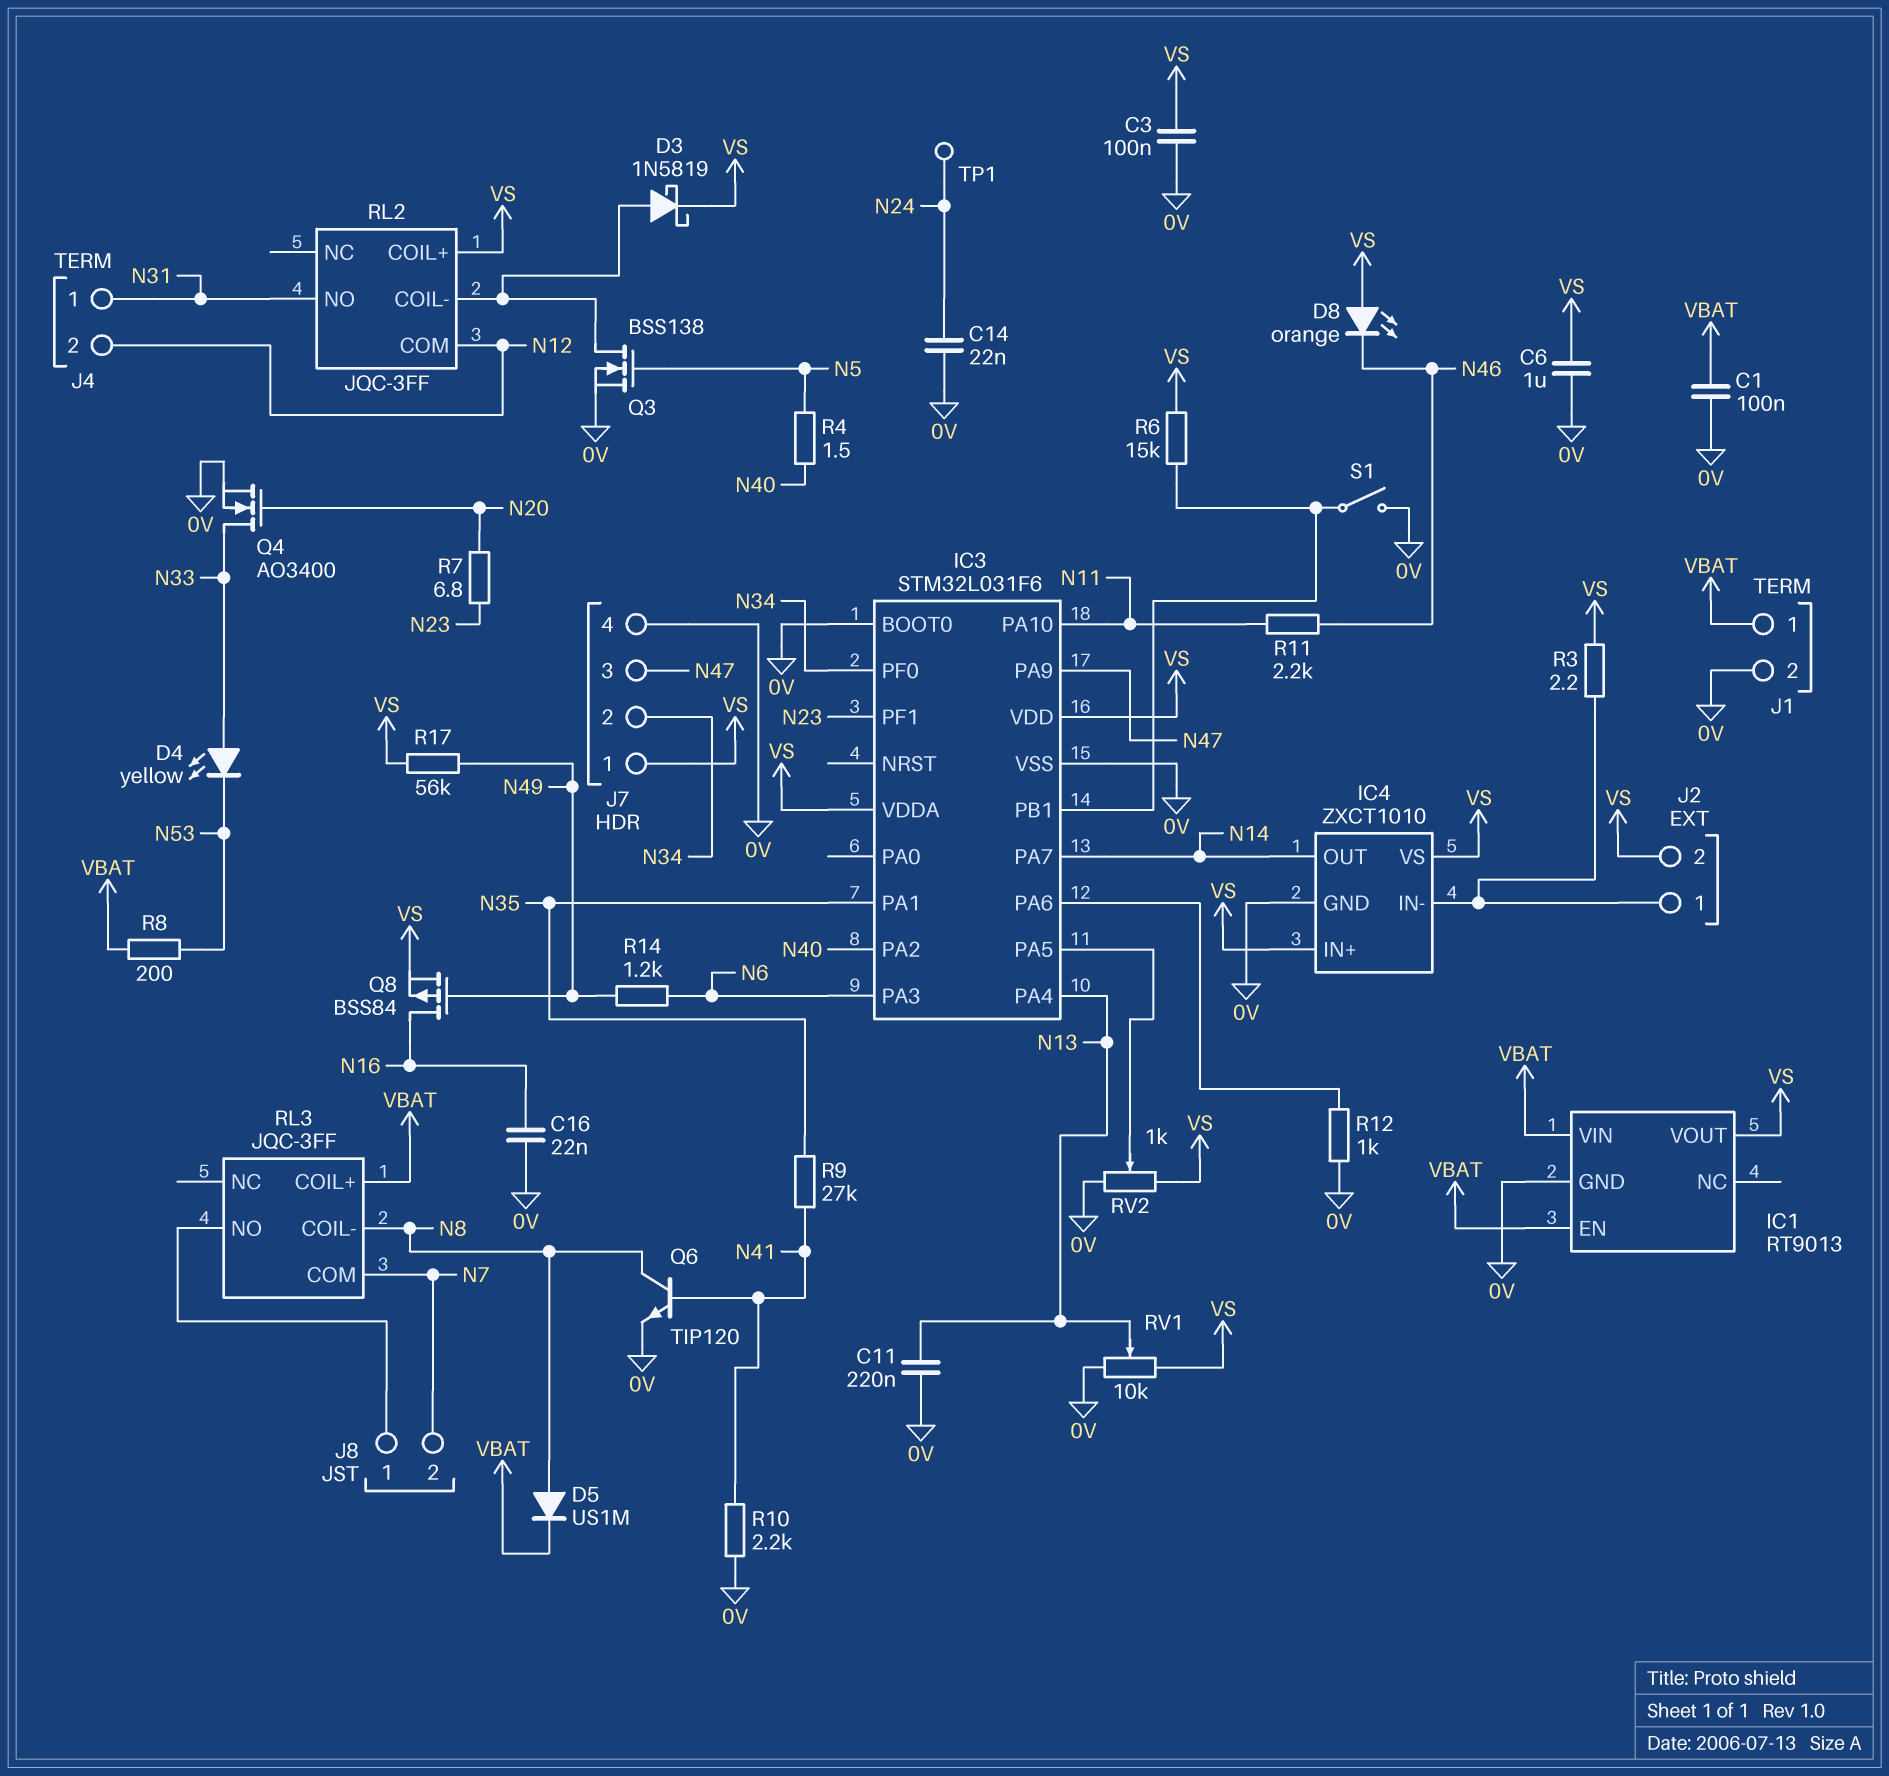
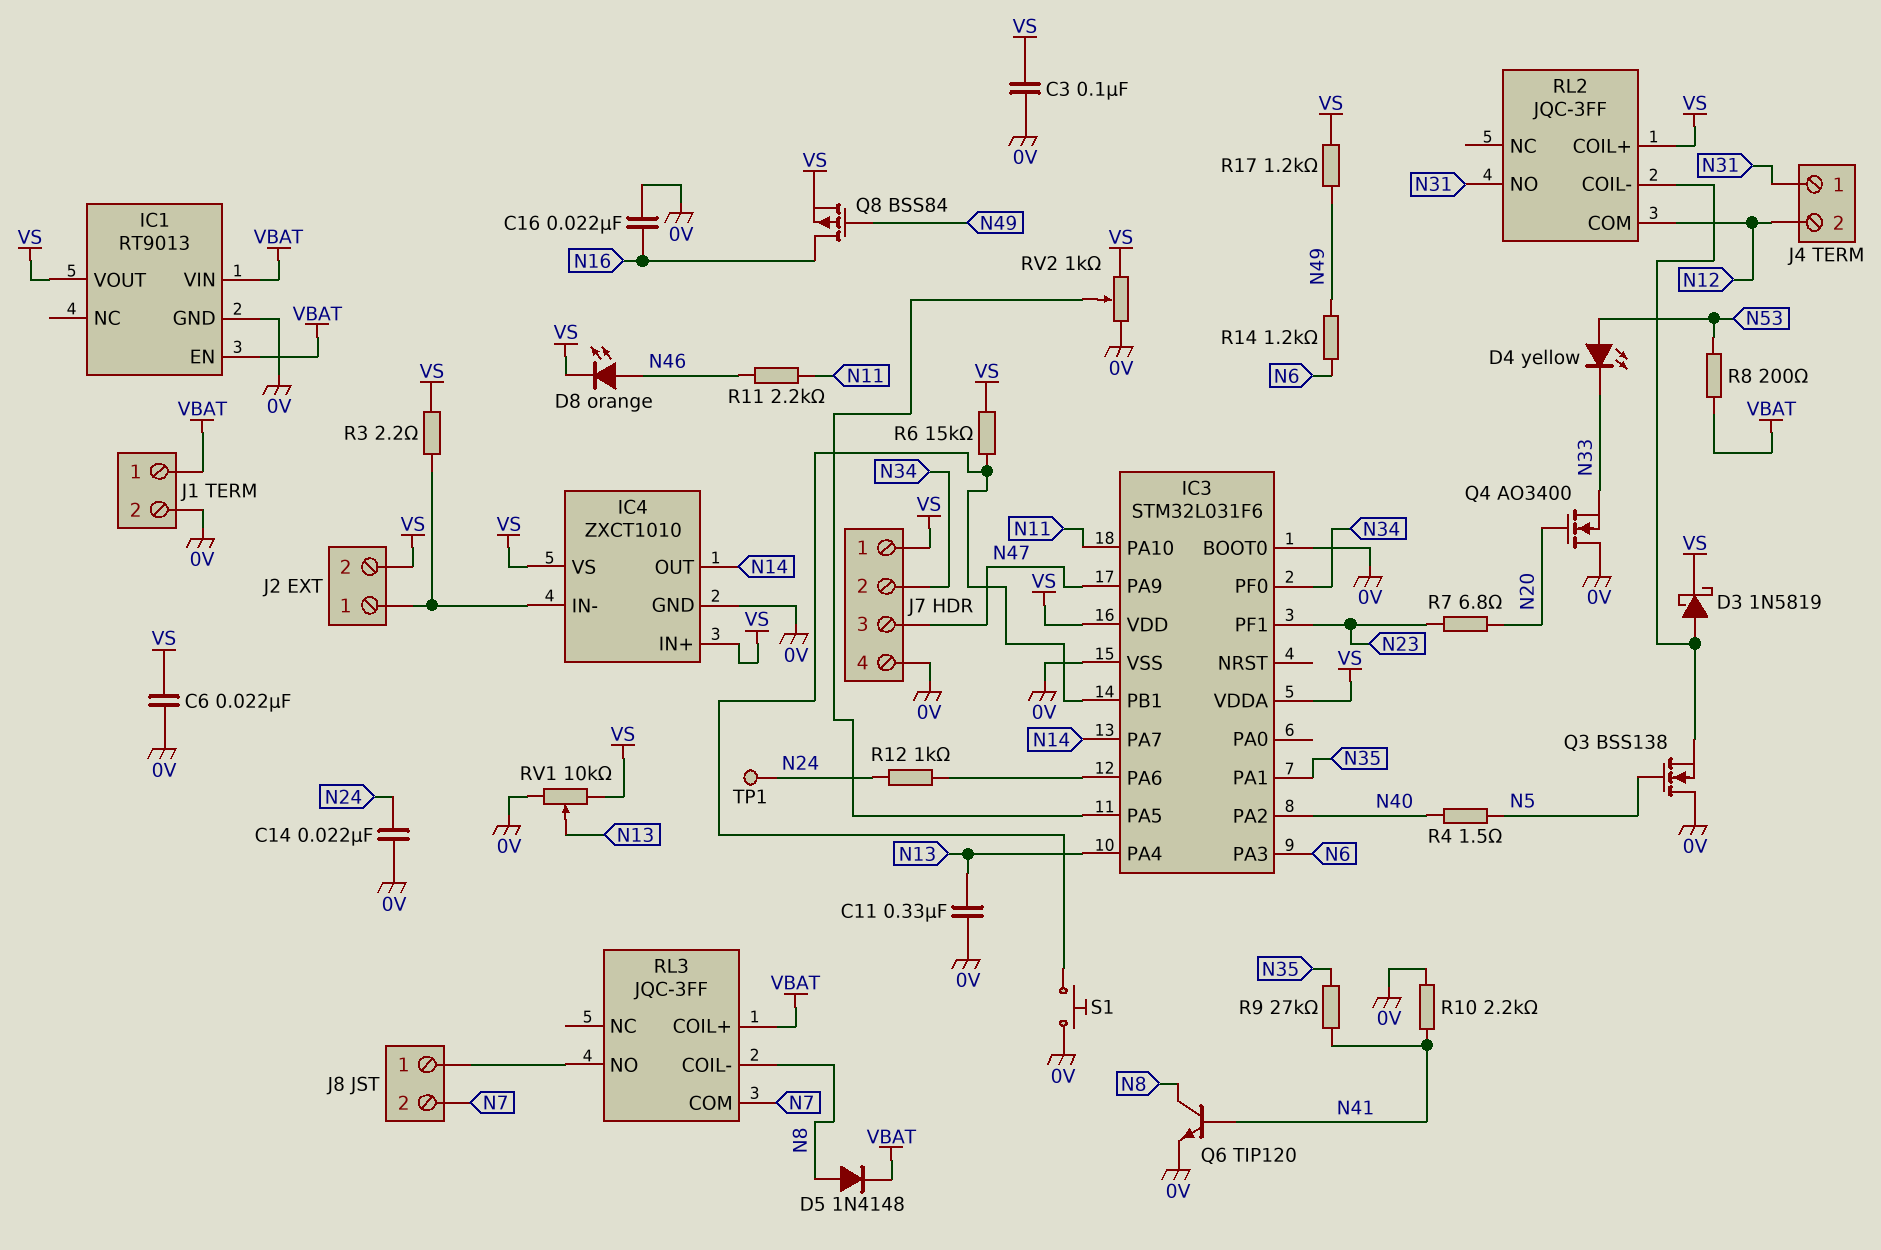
C1: 100nF (0V, VBAT) -> none
C6: 1uF (0V, VS) -> 22nF (0V, VS)
C11: 220nF (0V, N13) -> 330nF (0V, N13)
D4: LED yellow (A N33, K N53) -> LED yellow (A N53, K N33)
D5: diode US1M (A N8, K VBAT) -> diode 1N4148 (A N8, K VBAT)
D8: LED orange (A VS, K N46) -> LED orange (A N46, K VS)
Q3: NMOS BSS138 (G N5, D RL2/COIL-, S 0V) -> NMOS BSS138 (G N5, D 0V, S RL2/COIL-)
Q4: NMOS AO3400 (G N20, D N33, S 0V) -> NMOS AO3400 (G N20, D 0V, S N33)
R12: 1k (0V, IC3/PA6) -> 1k (IC3/PA6, N24)
R17: 56k (N49, VS) -> 1.2k (N49, VS)
S1: switch (0V, IC3/PB1) -> button (0V, IC3/PB1)

